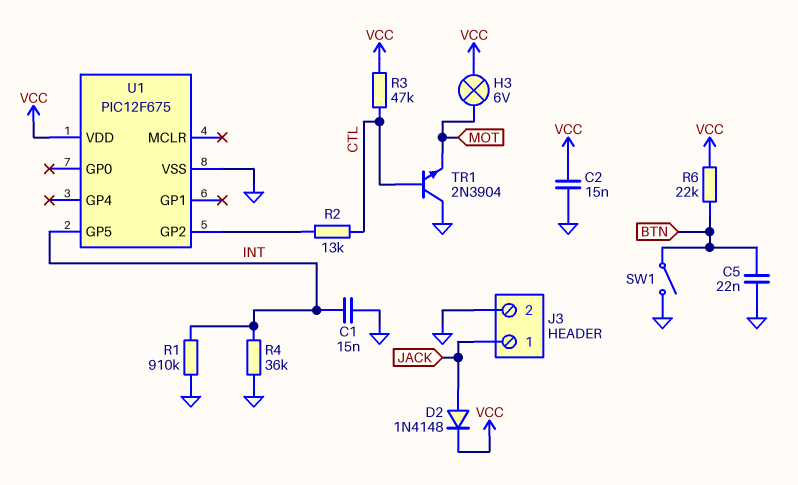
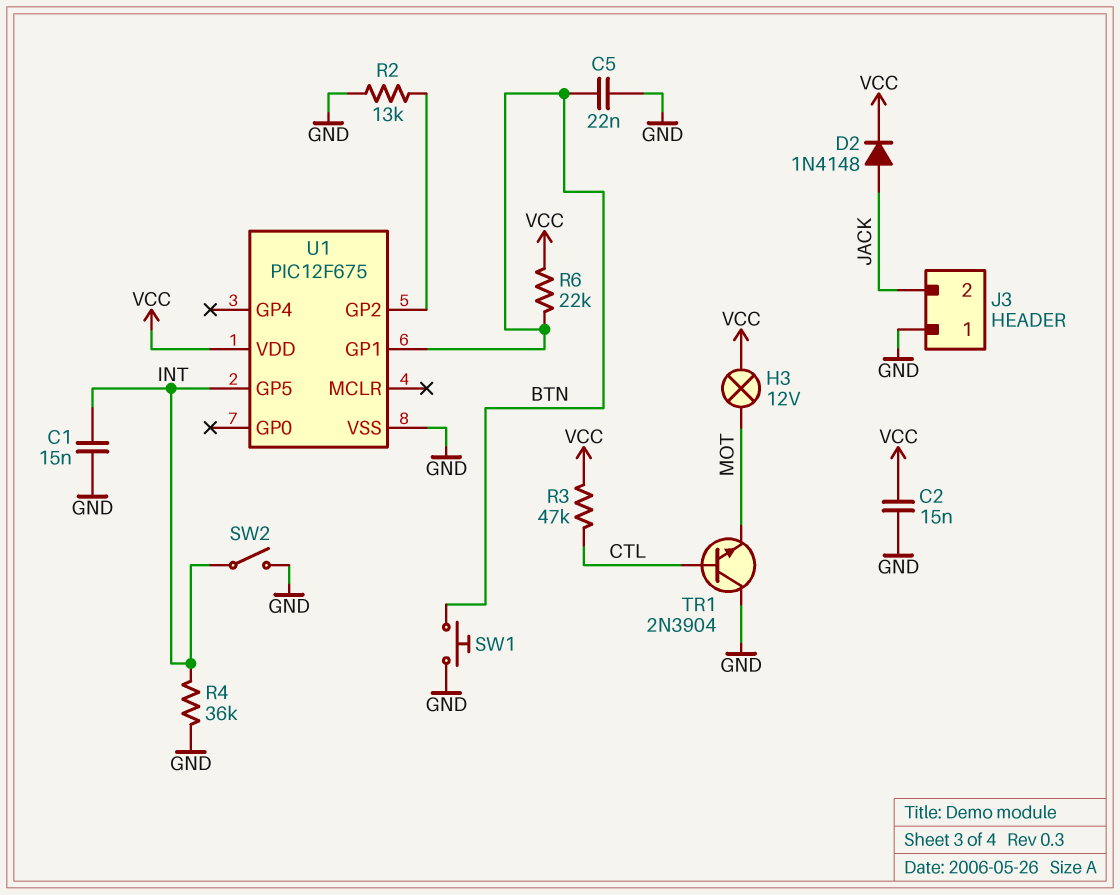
H3: lamp 6V (MOT, VCC) -> lamp 12V (MOT, VCC)
J3 pin 1: JACK -> GND
J3 pin 2: GND -> JACK
R1: 910k (GND, INT) -> none
R2: 13k (CTL, U1/GP2) -> 13k (GND, U1/GP2)
SW1: switch (BTN, GND) -> button (BTN, GND)
SW2: none -> switch (GND, INT)
U1 pin GP1: none -> BTN

